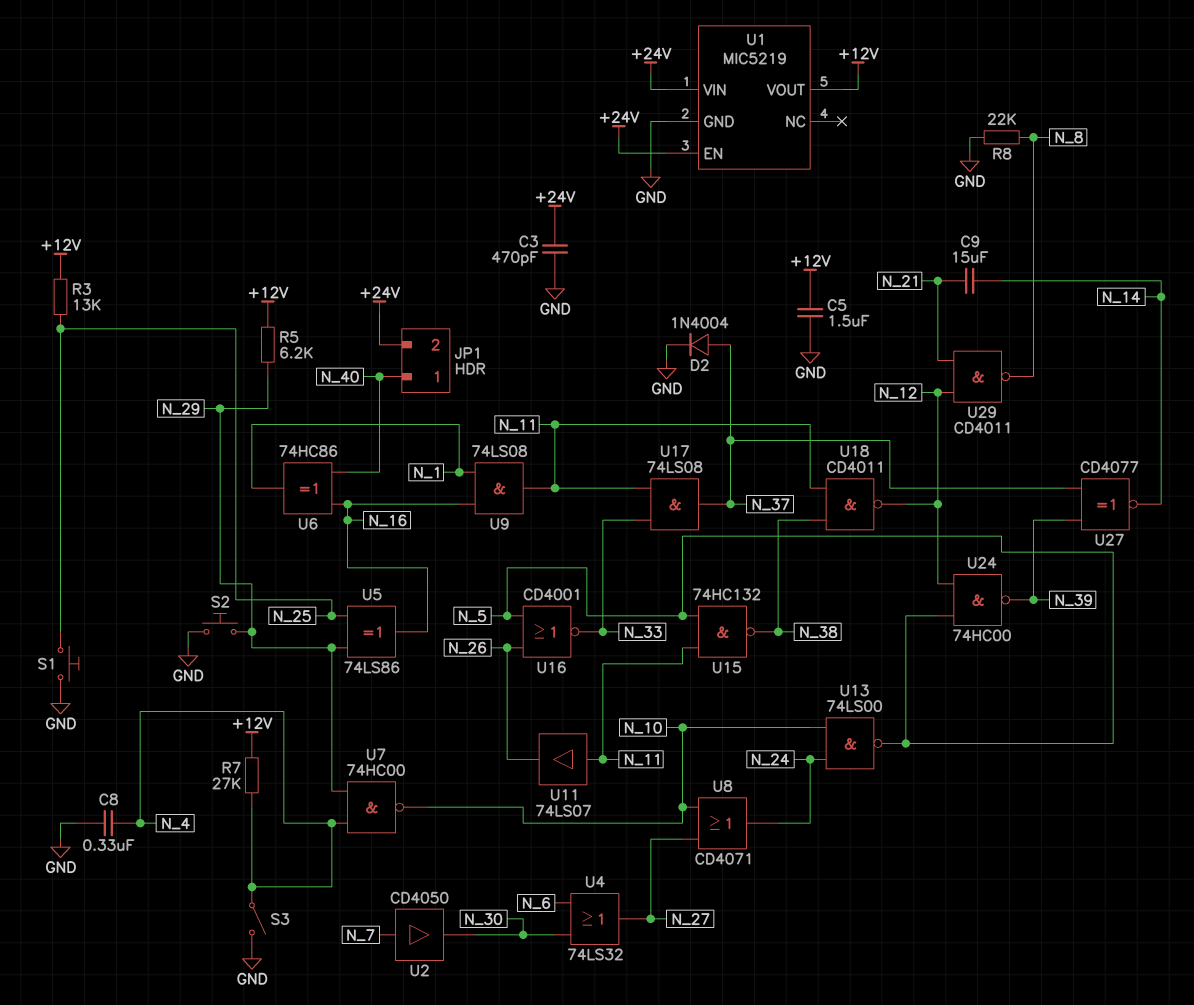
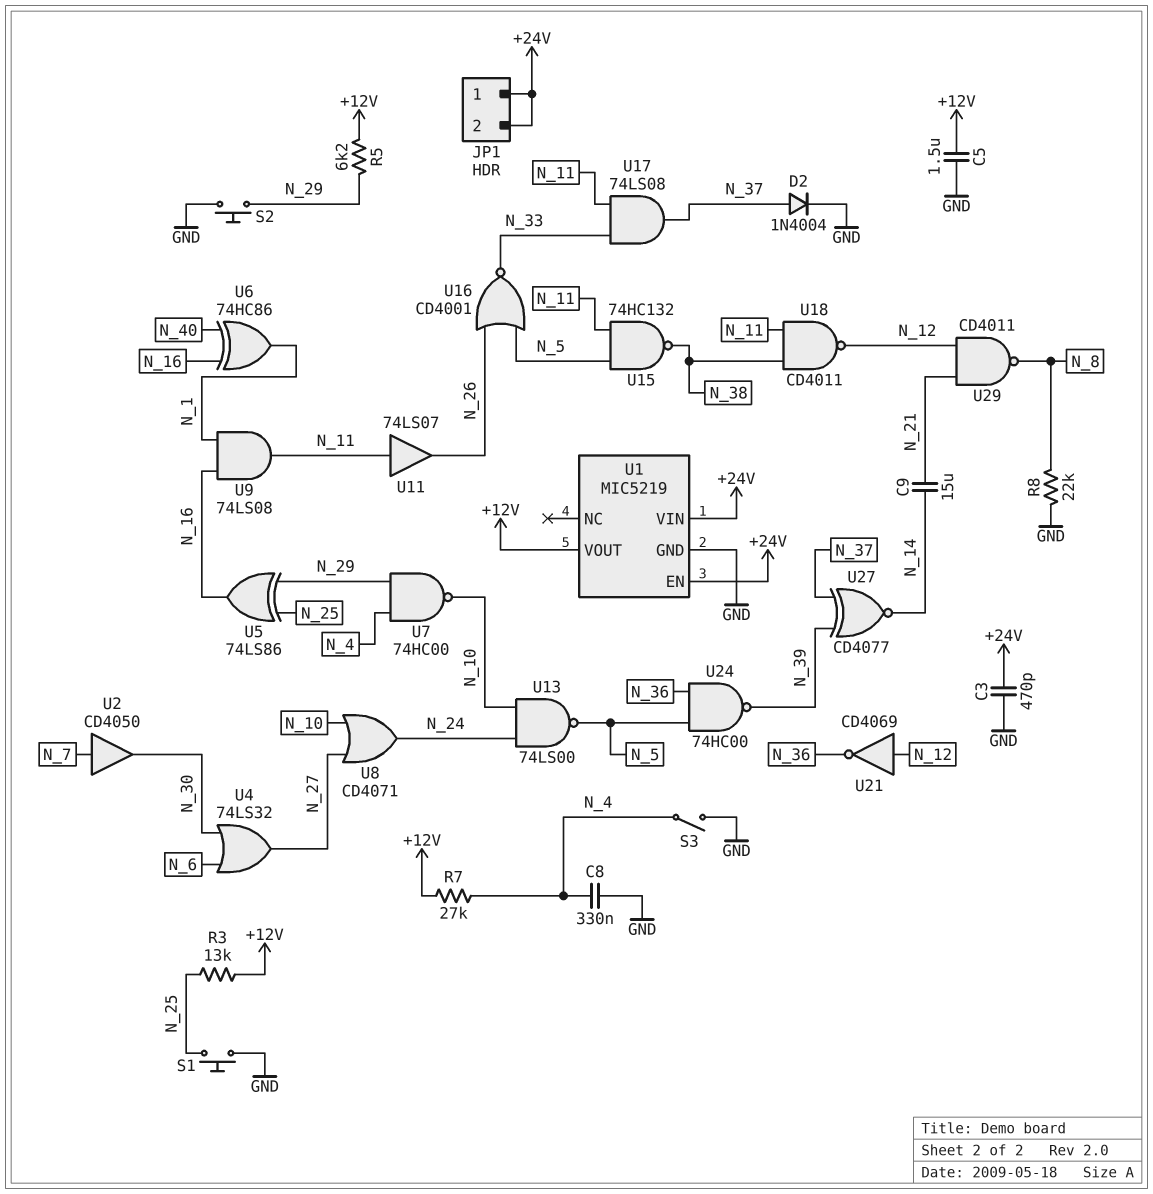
JP1 pin 1: N_40 -> +24V
U21: none -> NOT CD4069 (in N_12, out N_36)
U24: NAND 74HC00 (in N_5, in N_12, out N_39) -> NAND 74HC00 (in N_5, in N_36, out N_39)

